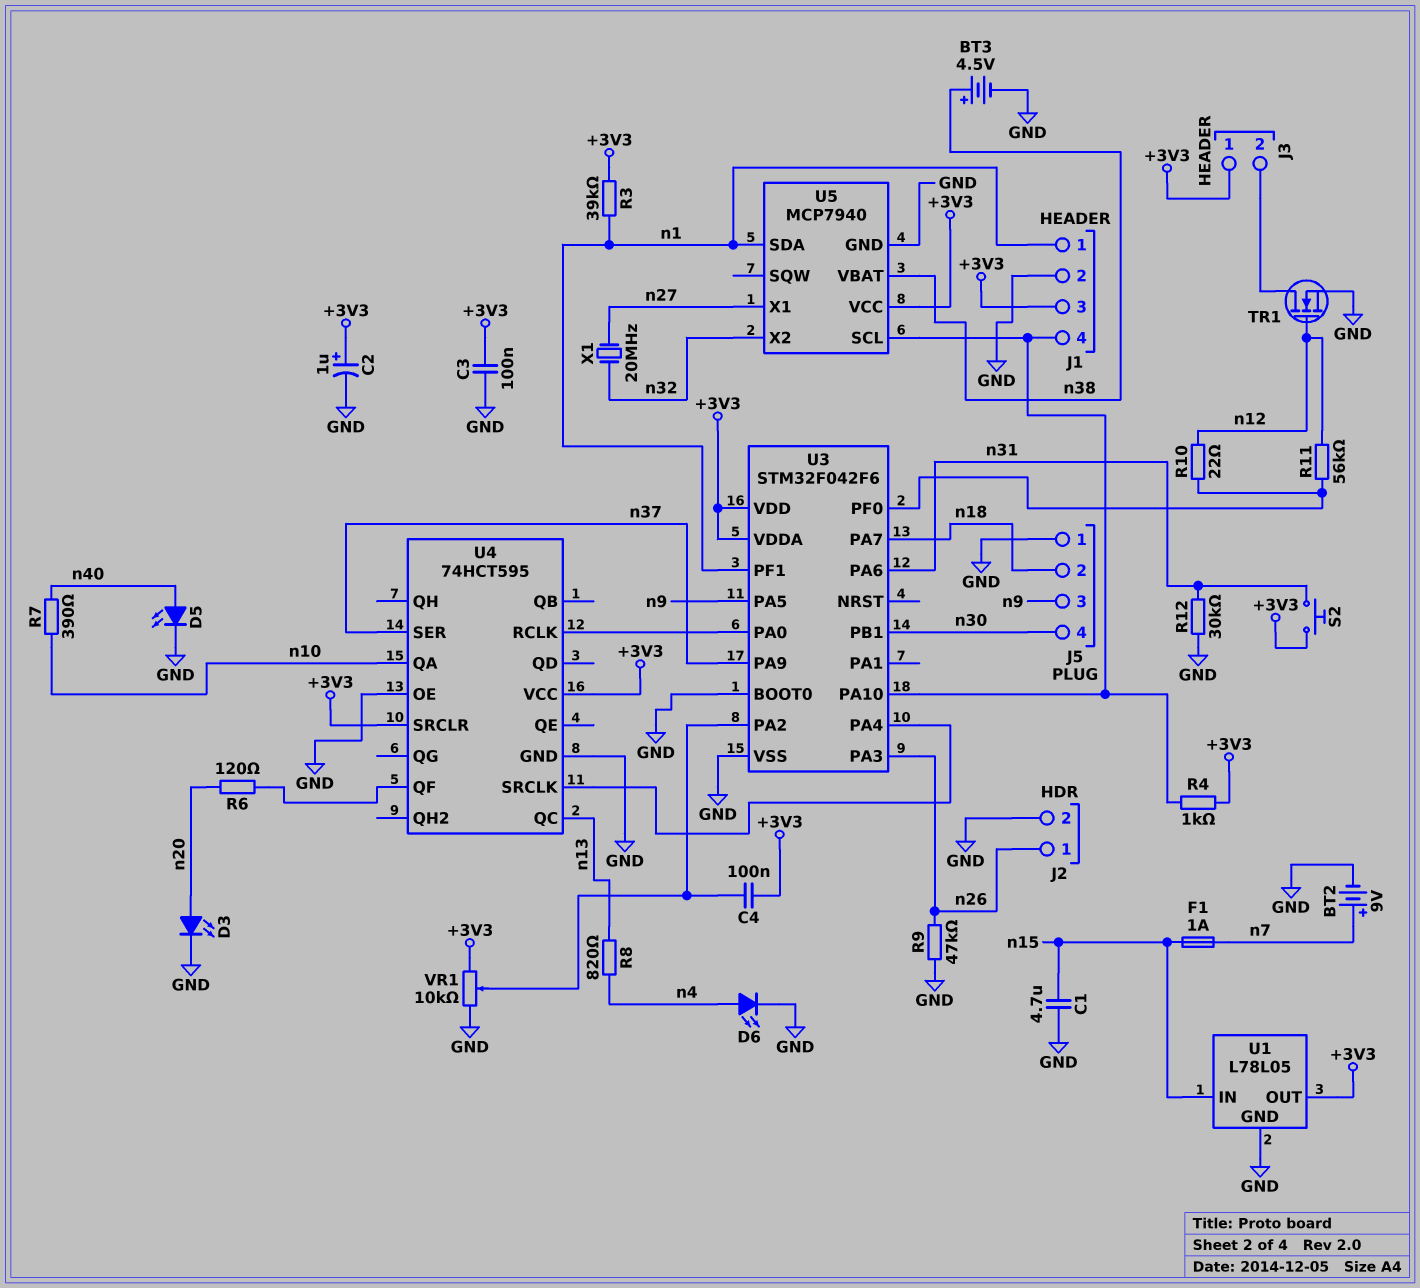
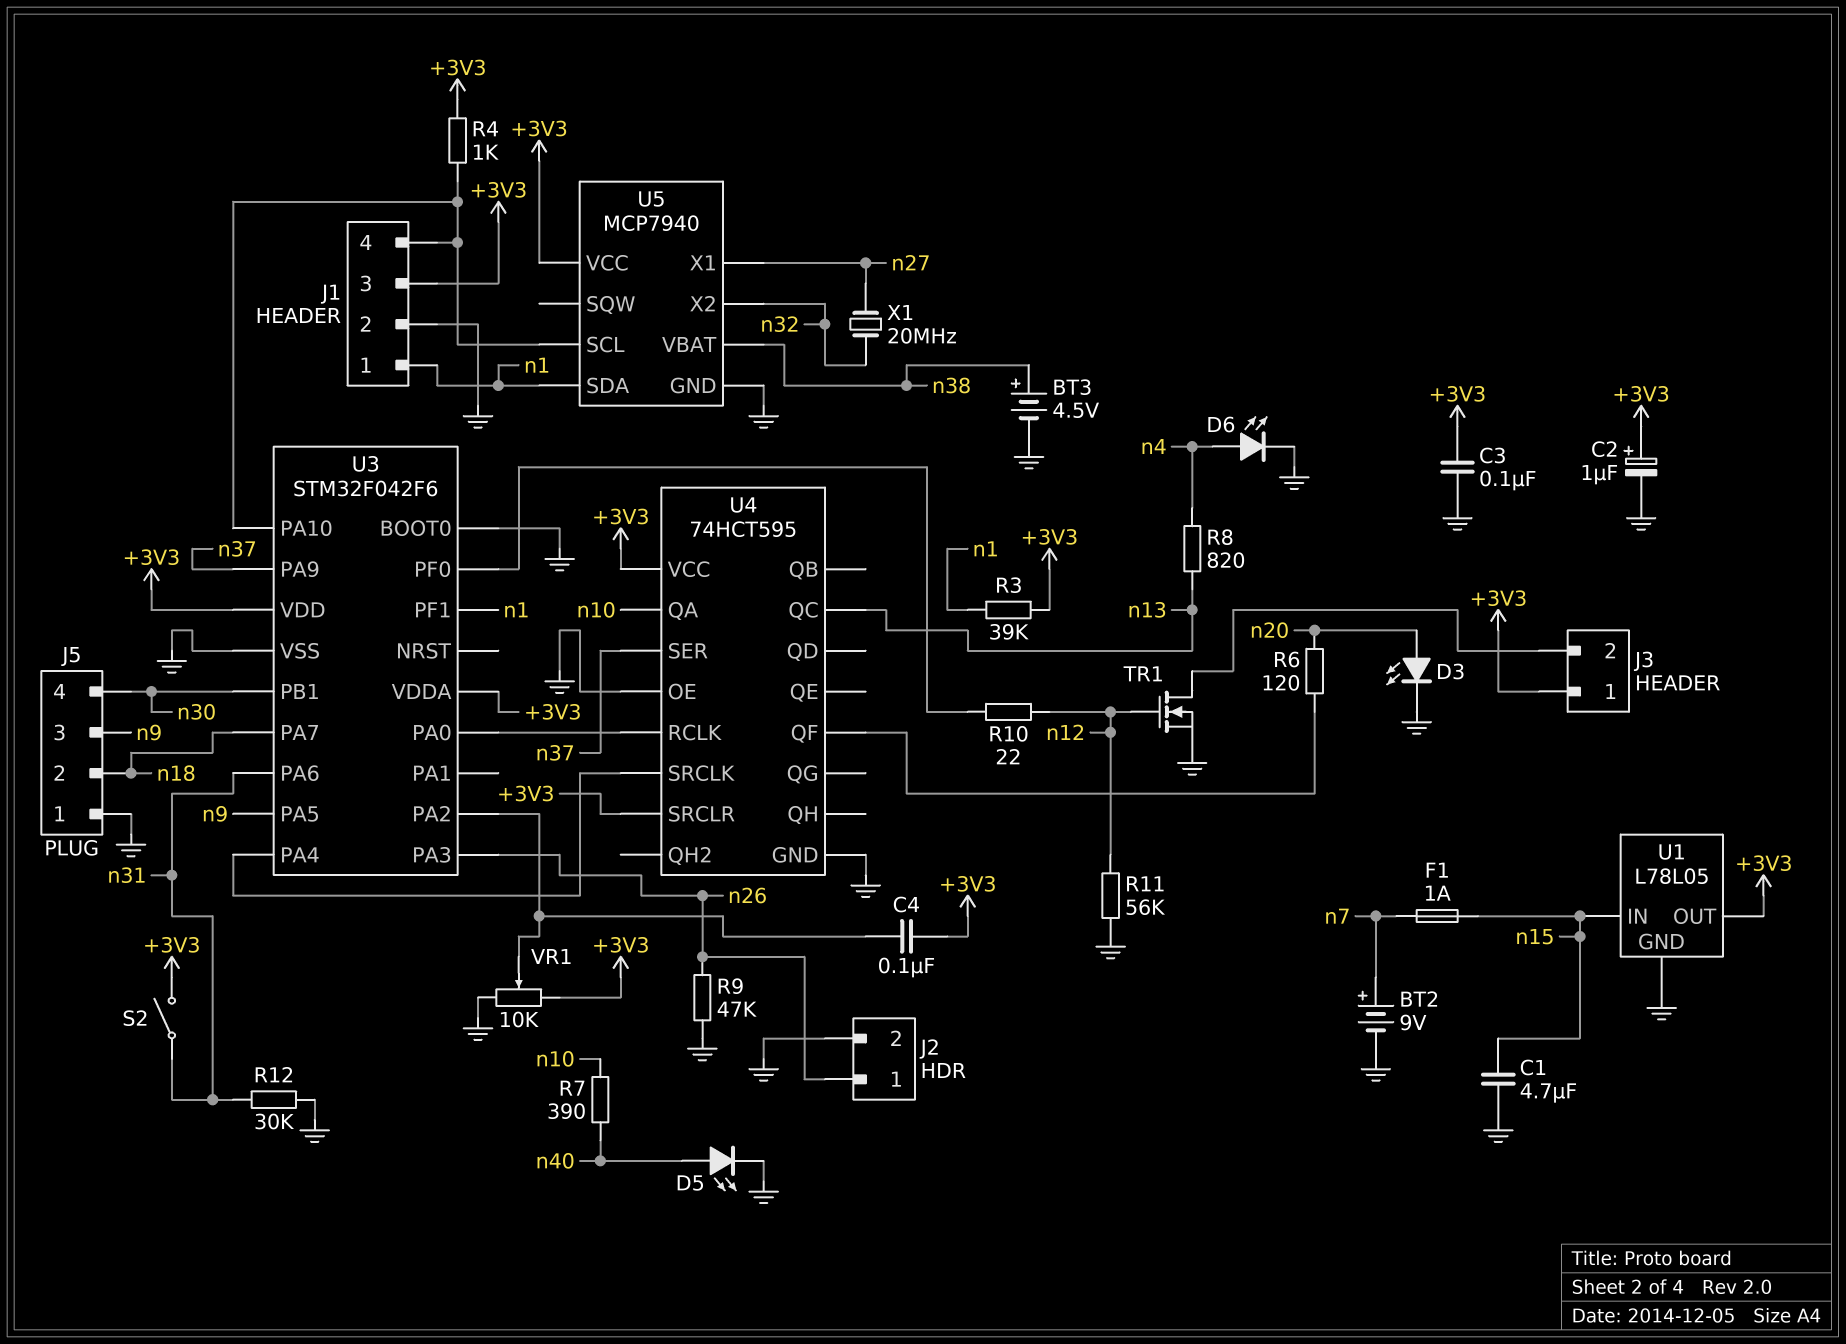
R11: 56k (U3/PF0, n12) -> 56k (GND, n12)
S2: button (+3V3, n31) -> switch (+3V3, n31)

